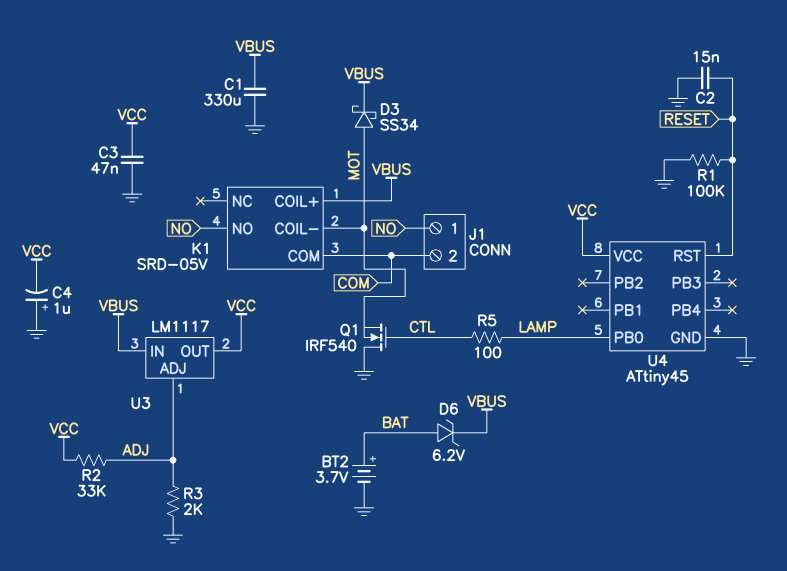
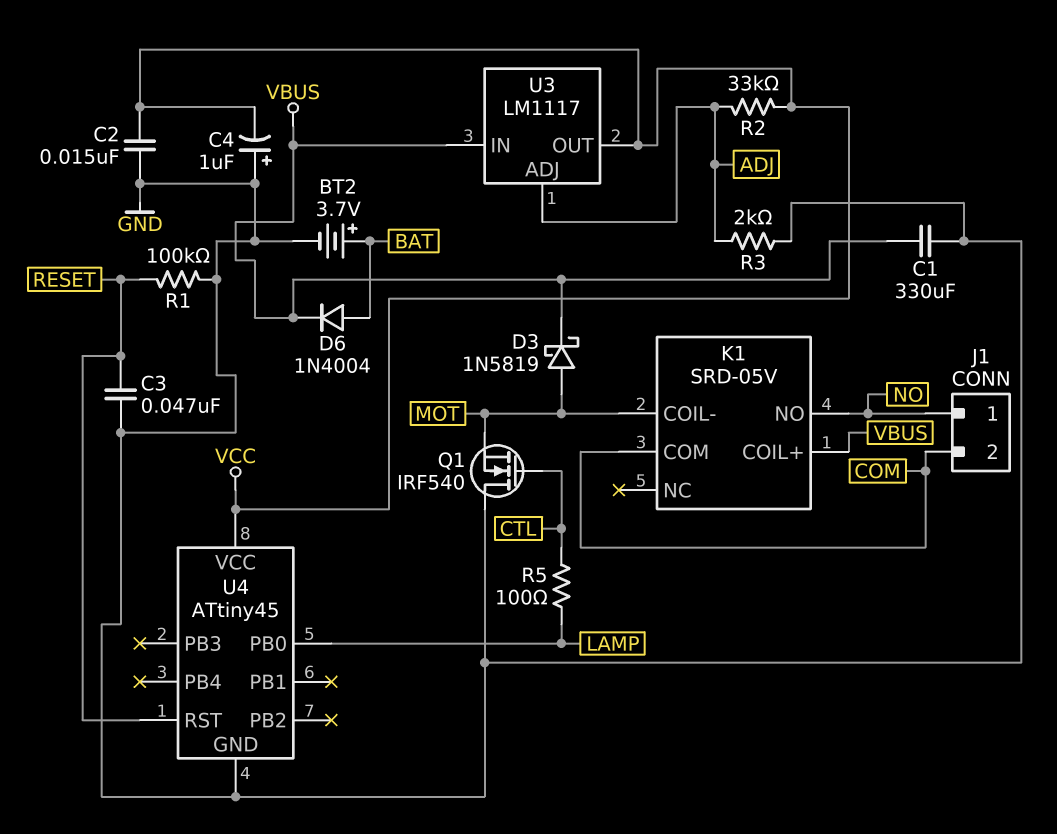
C2: 15nF (GND, RESET) -> 15nF (GND, VCC)
C3: 47nF (GND, VCC) -> 47nF (GND, RESET)
D3: schottky SS34 (A MOT, K VBUS) -> schottky 1N5819 (A MOT, K VBUS)
D6: zener 6.2V (A BAT, K VBUS) -> diode 1N4004 (A BAT, K VBUS)

